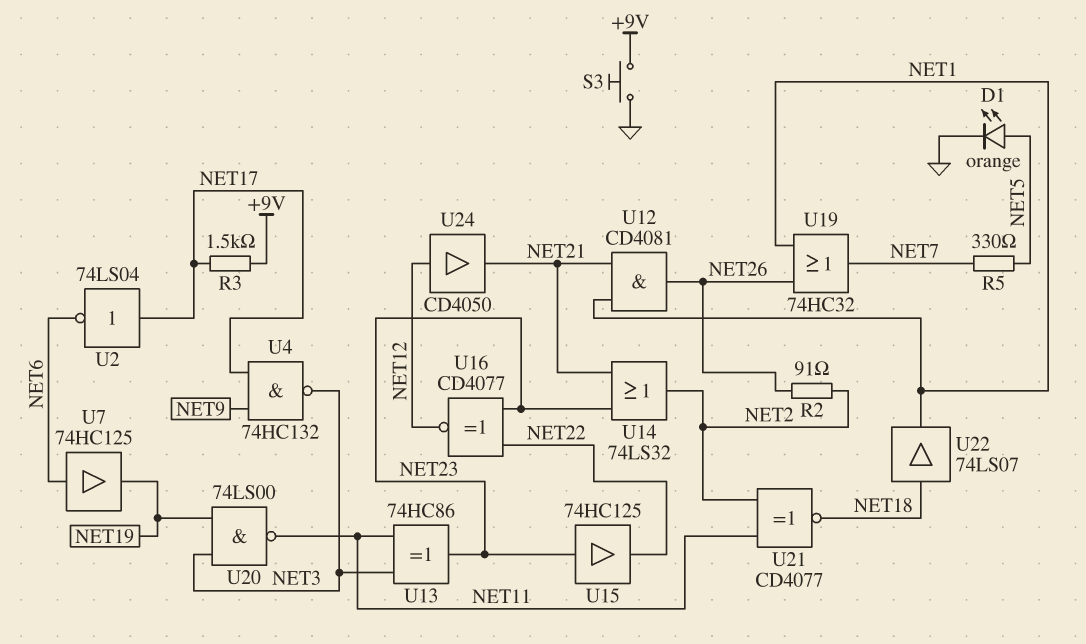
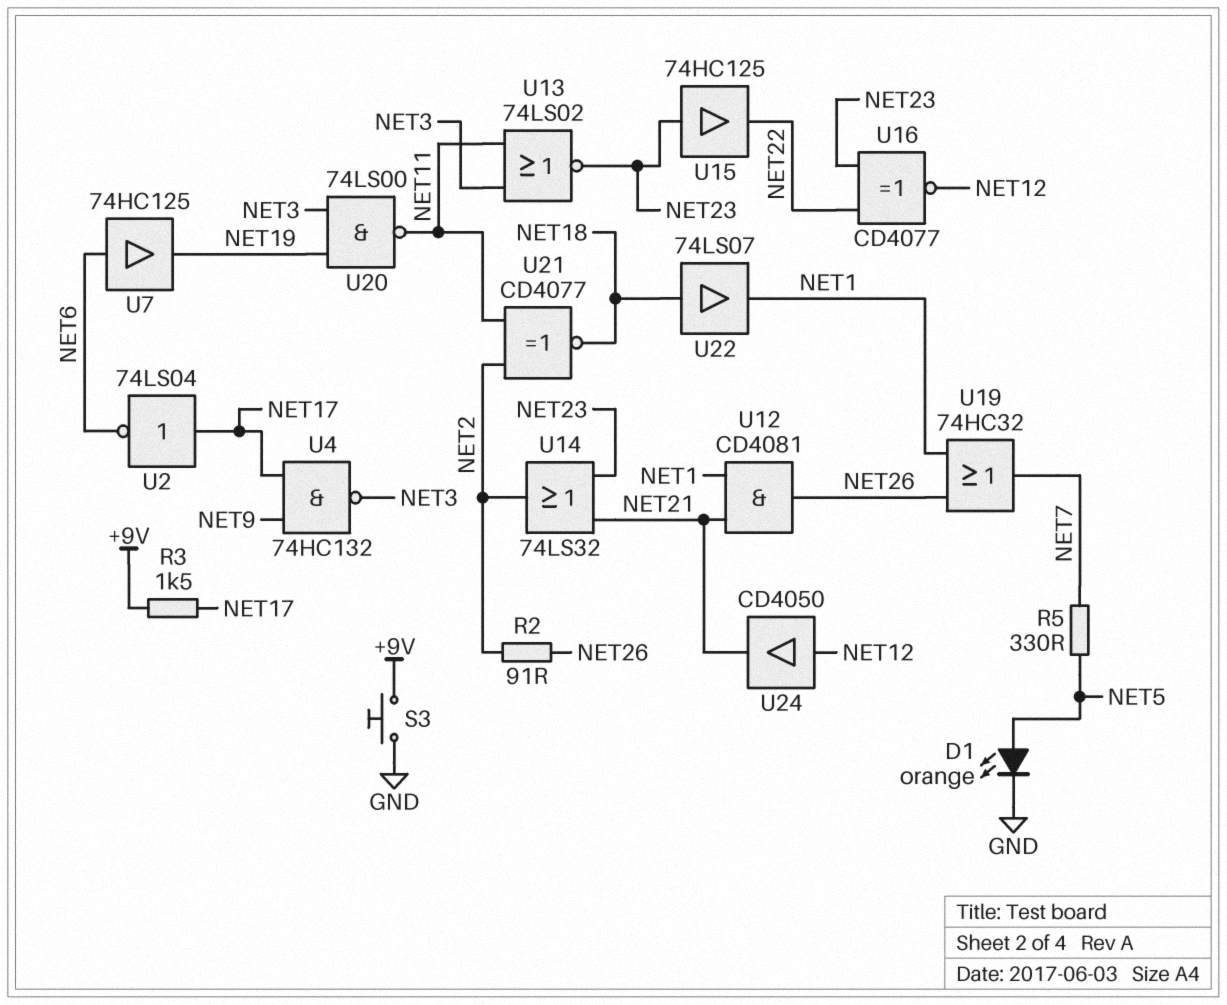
U13: XOR 74HC86 (in NET3, in NET11, out NET23) -> NOR 74LS02 (in NET3, in NET11, out NET23)

